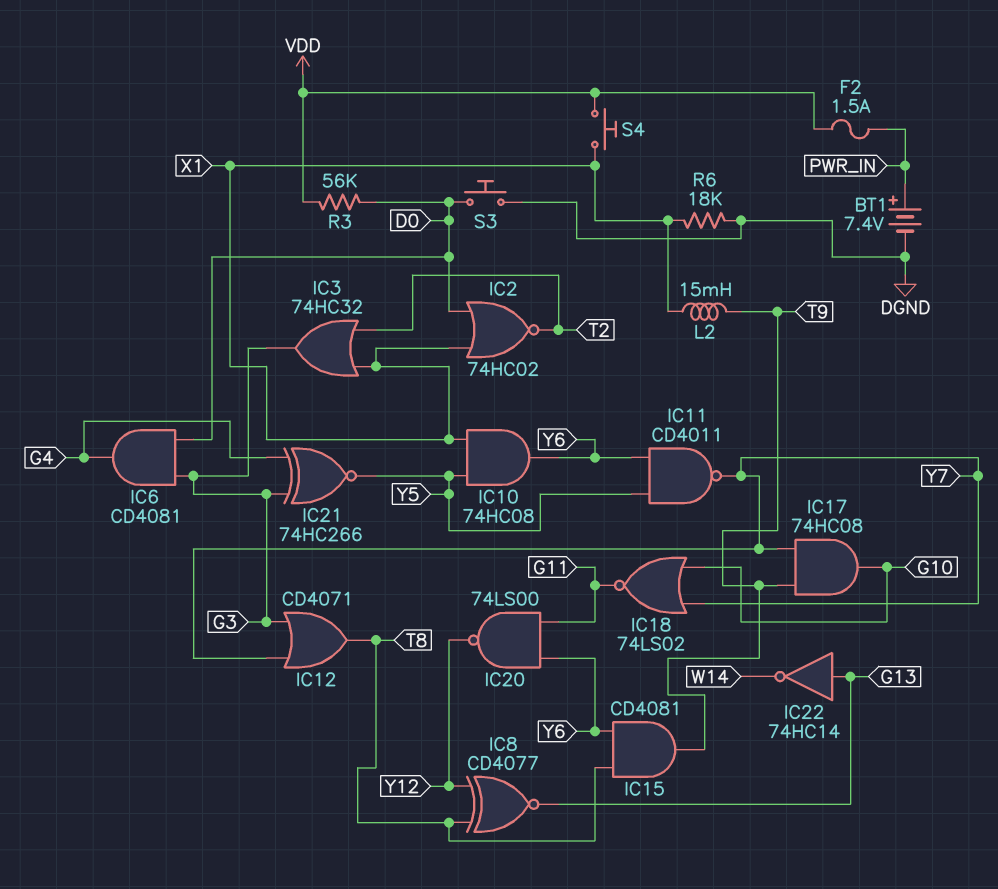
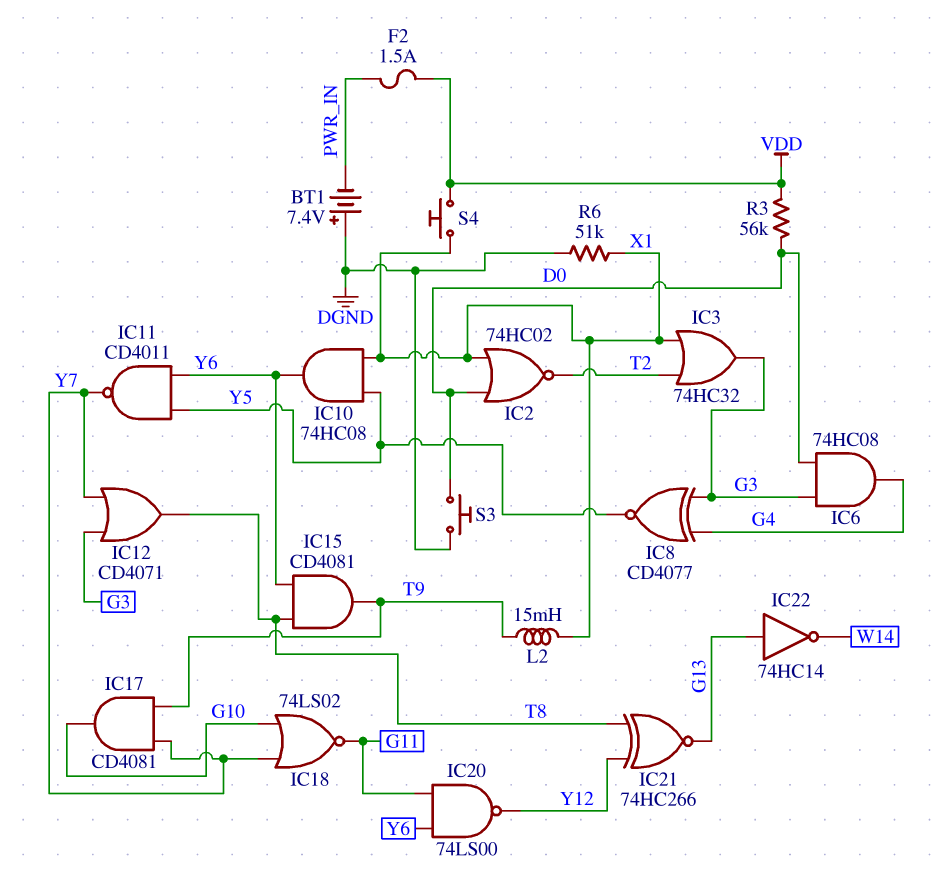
BT1: 7.4V (plus PWR_IN, minus DGND) -> 7.4V (plus DGND, minus PWR_IN)
IC6: AND CD4081 (in D0, in G3, out G4) -> AND 74HC08 (in D0, in G3, out G4)
IC8: XNOR CD4077 (in T8, in Y12, out G13) -> XNOR CD4077 (in G3, in G4, out Y5)
IC17: AND 74HC08 (in T9, in Y7, out G10) -> AND CD4081 (in T9, in Y7, out G10)
IC21: XNOR 74HC266 (in G3, in G4, out Y5) -> XNOR 74HC266 (in T8, in Y12, out G13)
R6: 18k (DGND, X1) -> 51k (DGND, X1)

